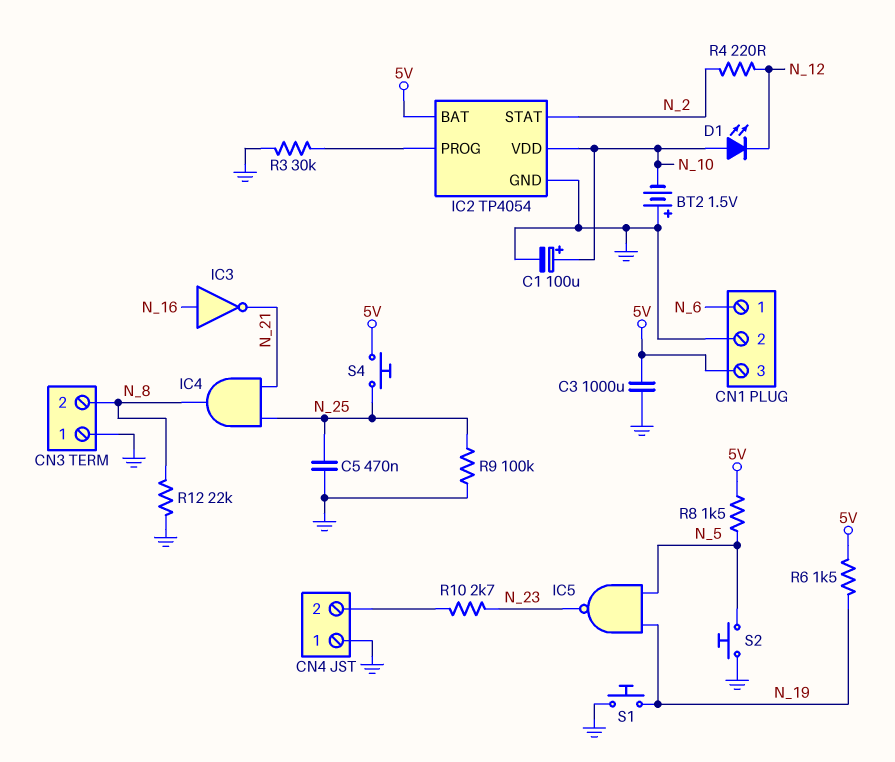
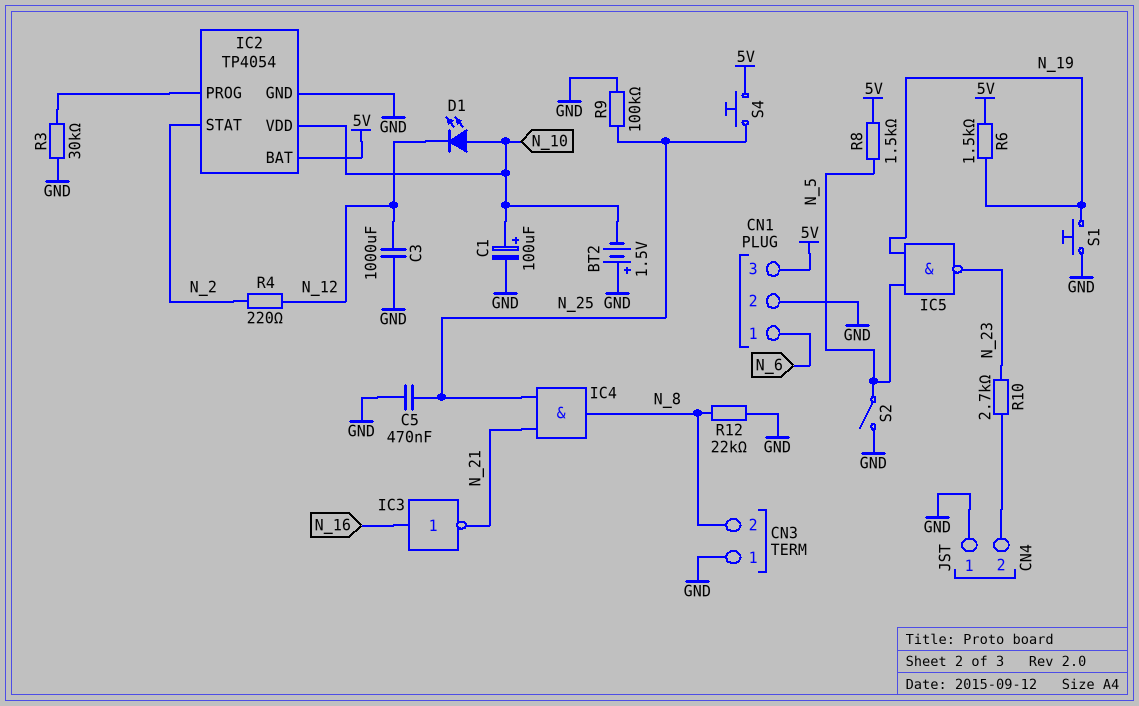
C3: 1000uF (5V, GND) -> 1000uF (GND, N_12)
S2: button (GND, N_5) -> switch (GND, N_5)

